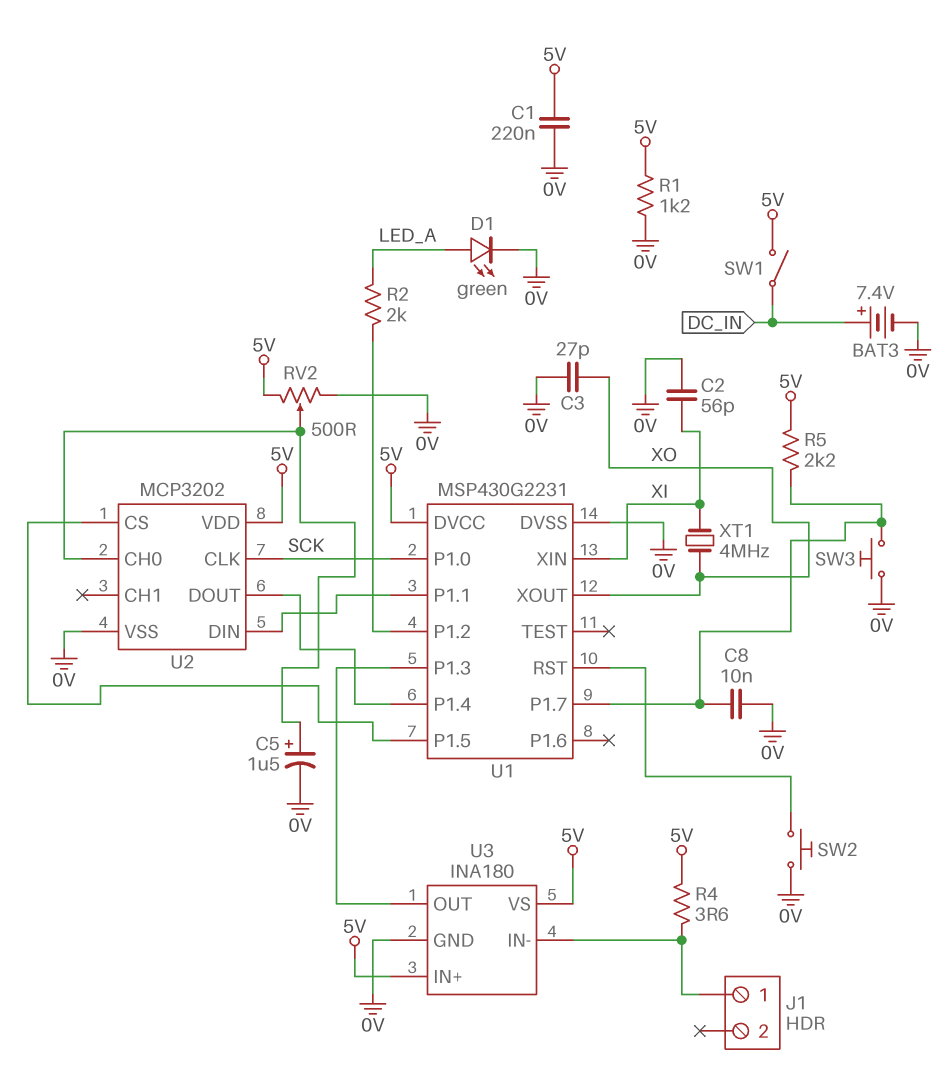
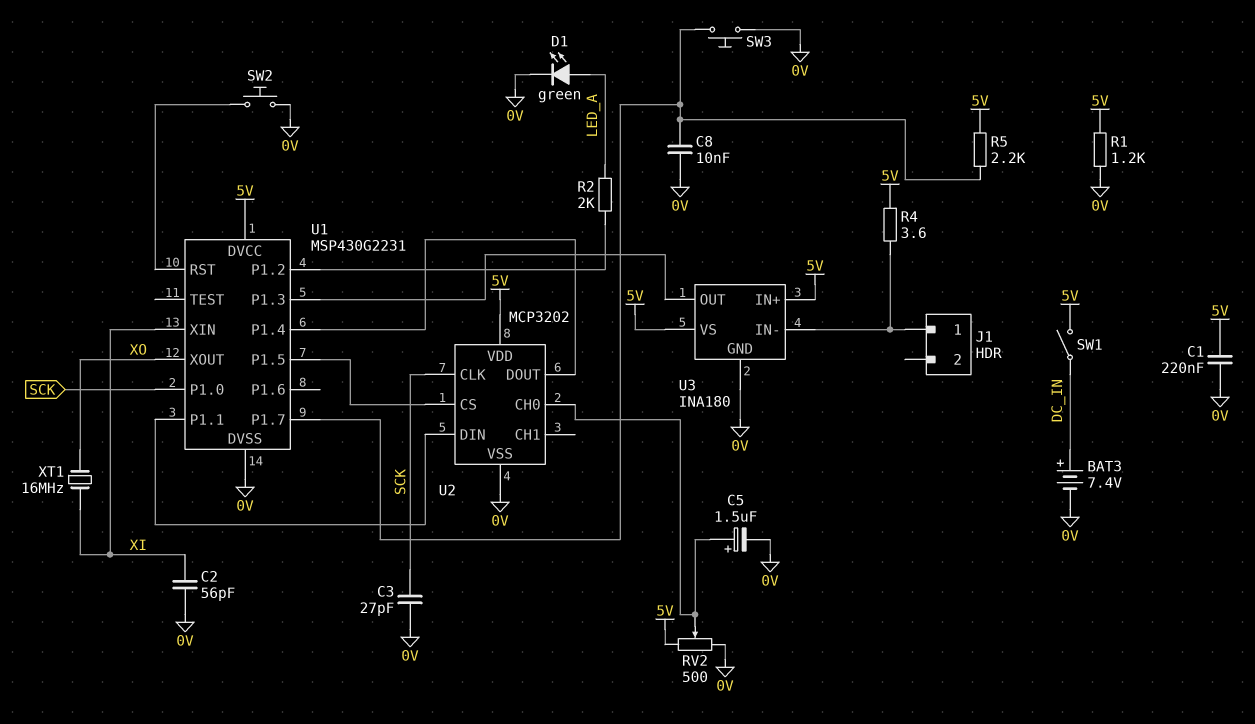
C3: 27pF (0V, XO) -> 27pF (0V, SCK)
XT1: 4MHz (XI, XO) -> 16MHz (XI, XO)

